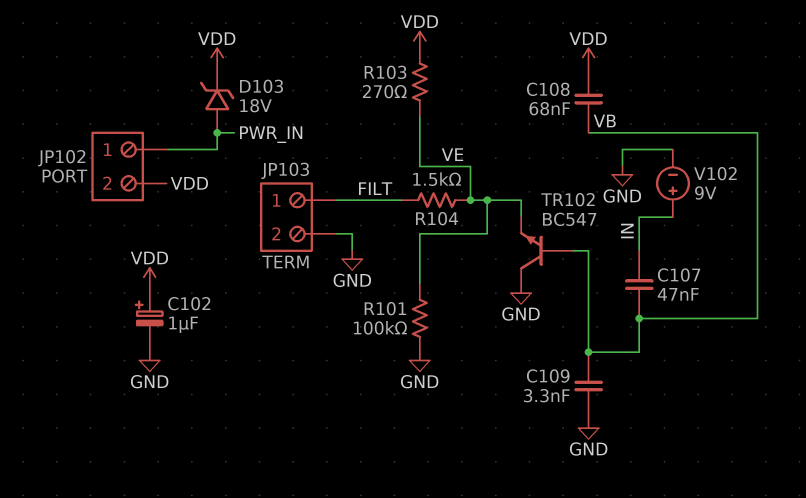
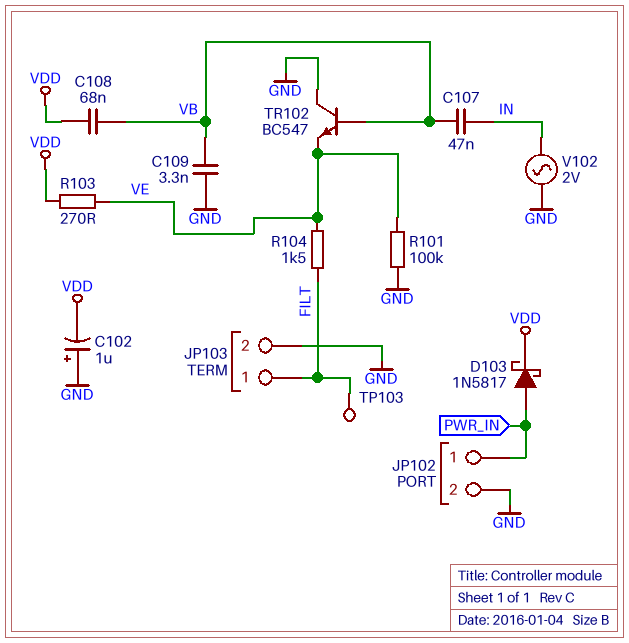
C102: 1uF (plus VDD, minus GND) -> 1uF (plus GND, minus VDD)
D103: zener 18V (A PWR_IN, K VDD) -> schottky 1N5817 (A PWR_IN, K VDD)
JP102 pin 2: VDD -> GND
TP103: none -> test point (FILT)
V102: 9V (plus IN, minus GND) -> AC 2V (GND, IN)

